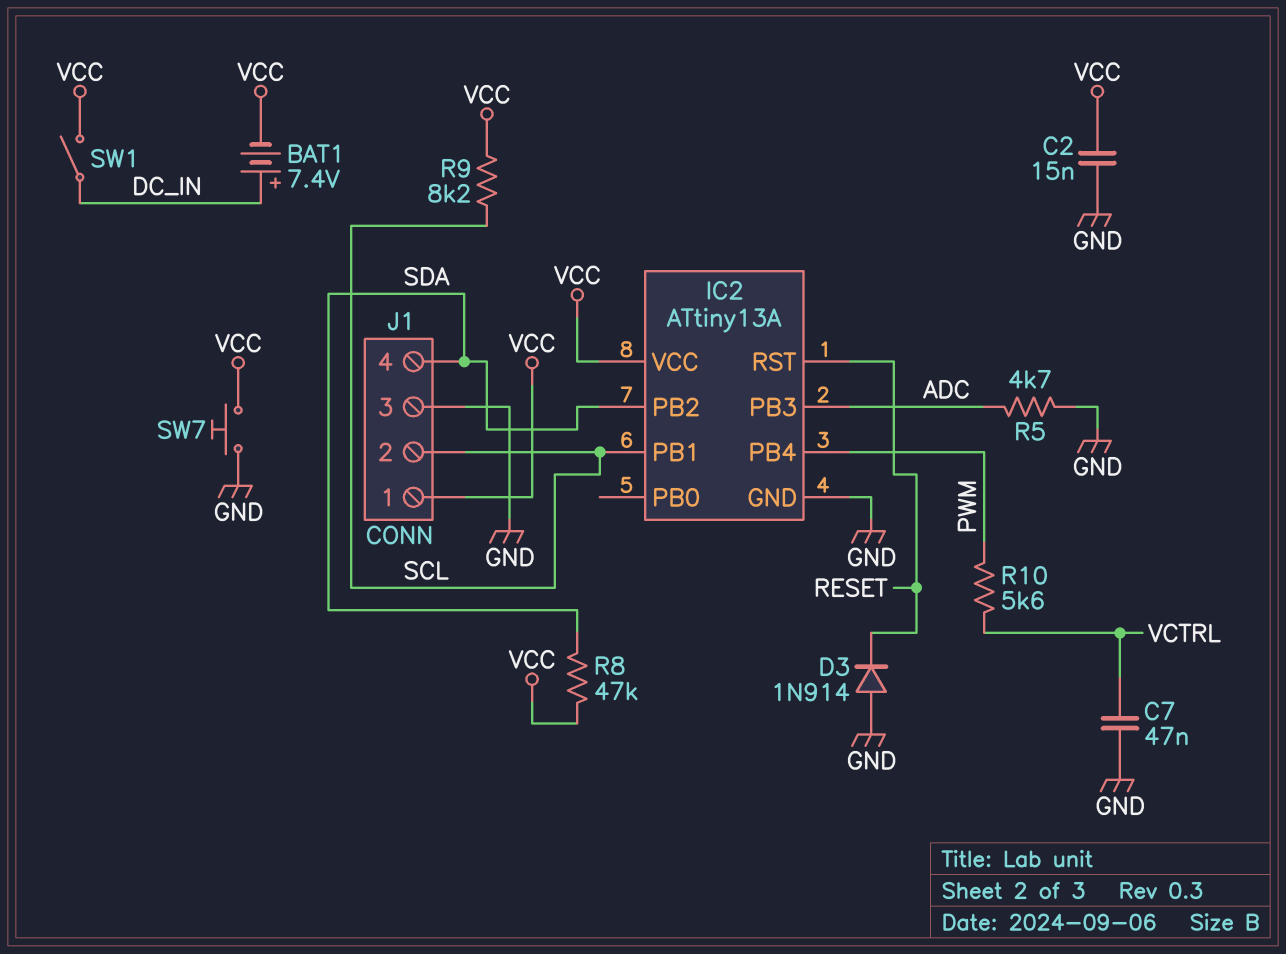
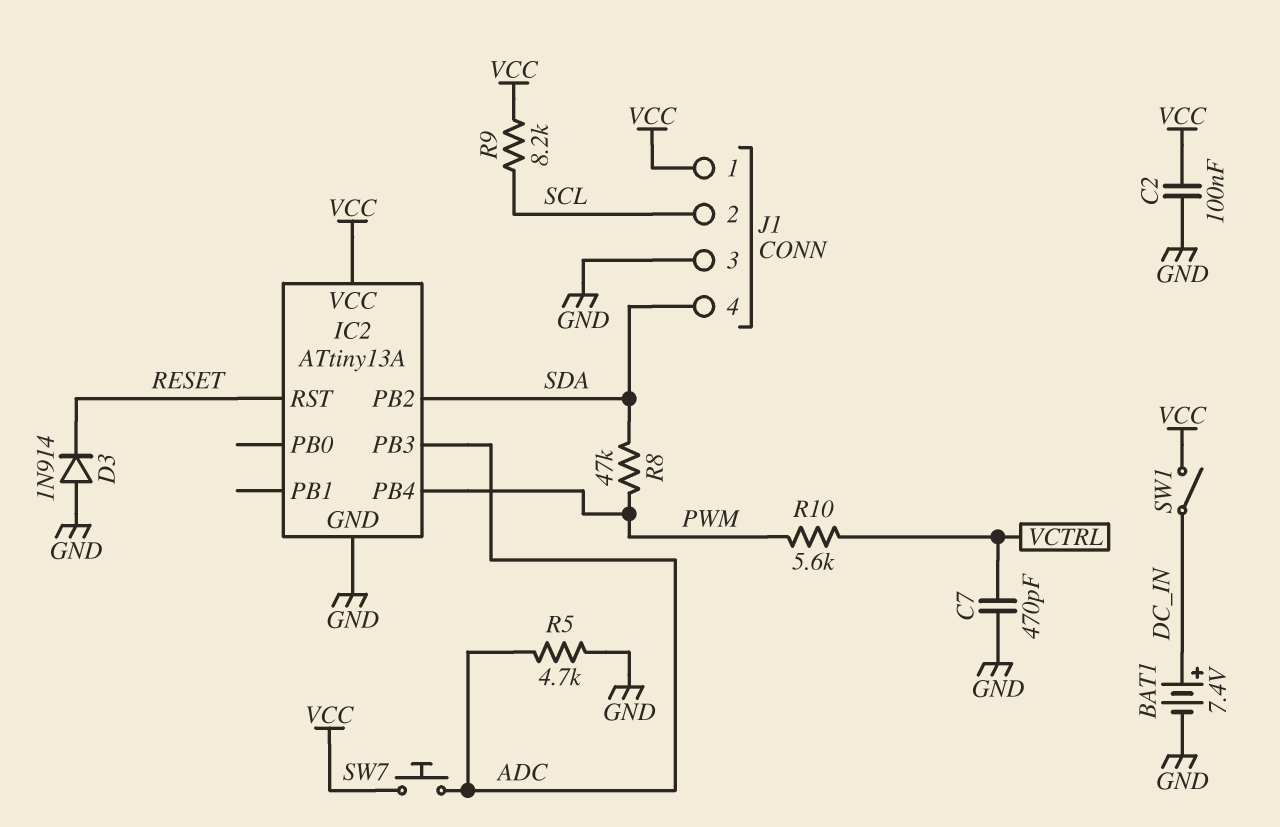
BAT1: 7.4V (plus DC_IN, minus VCC) -> 7.4V (plus DC_IN, minus GND)
C2: 15nF (GND, VCC) -> 100nF (GND, VCC)
C7: 47nF (GND, VCTRL) -> 470pF (GND, VCTRL)
IC2 pin PB1: SCL -> none
R8: 47k (SDA, VCC) -> 47k (PWM, SDA)
SW7: button (GND, VCC) -> button (ADC, VCC)

